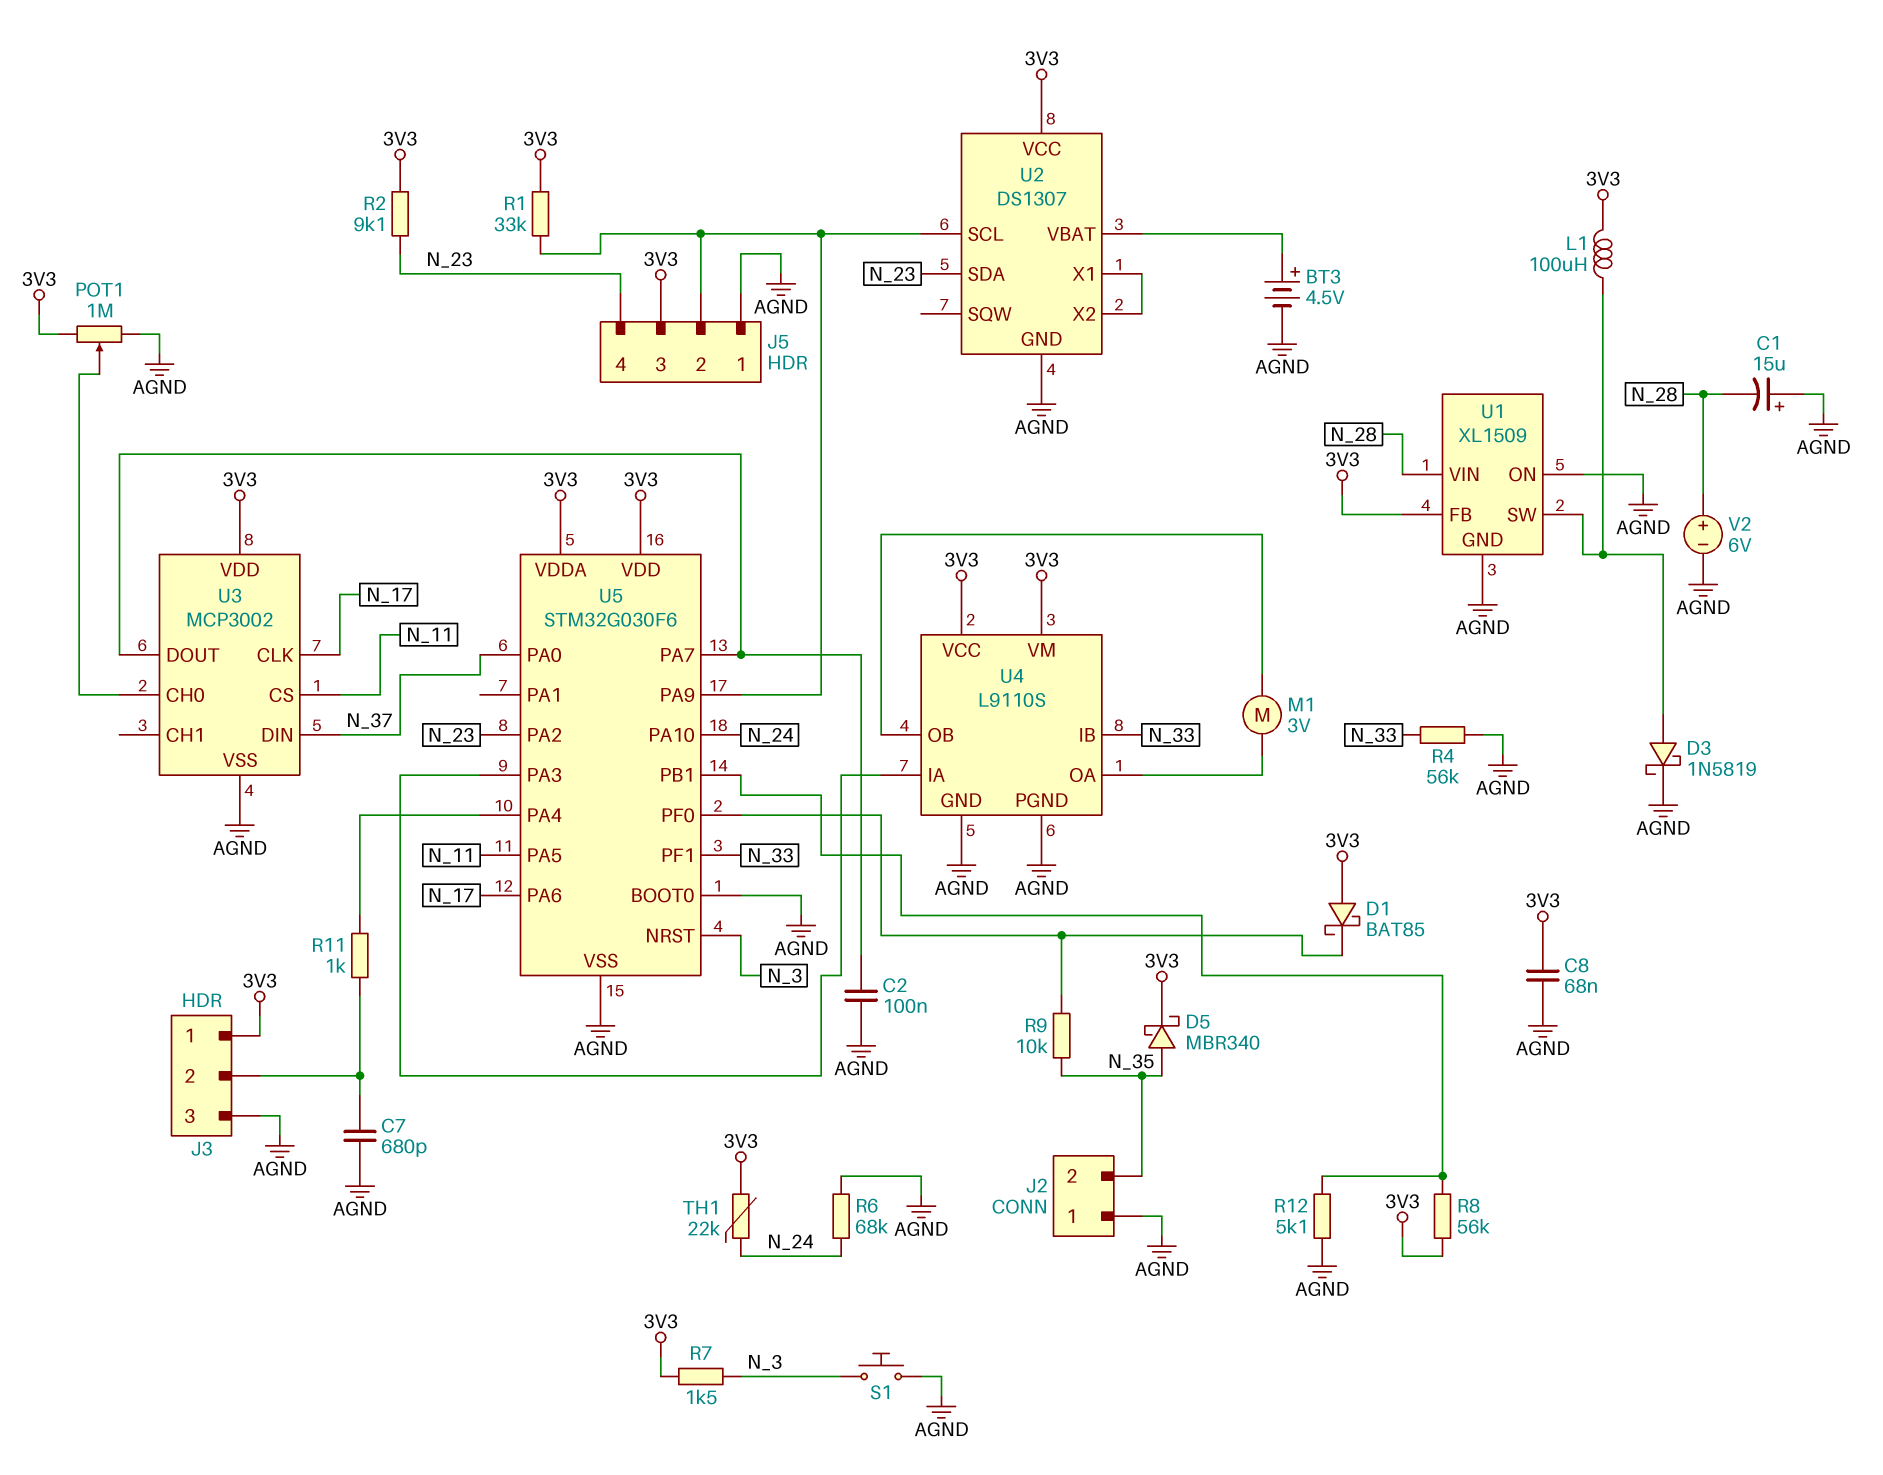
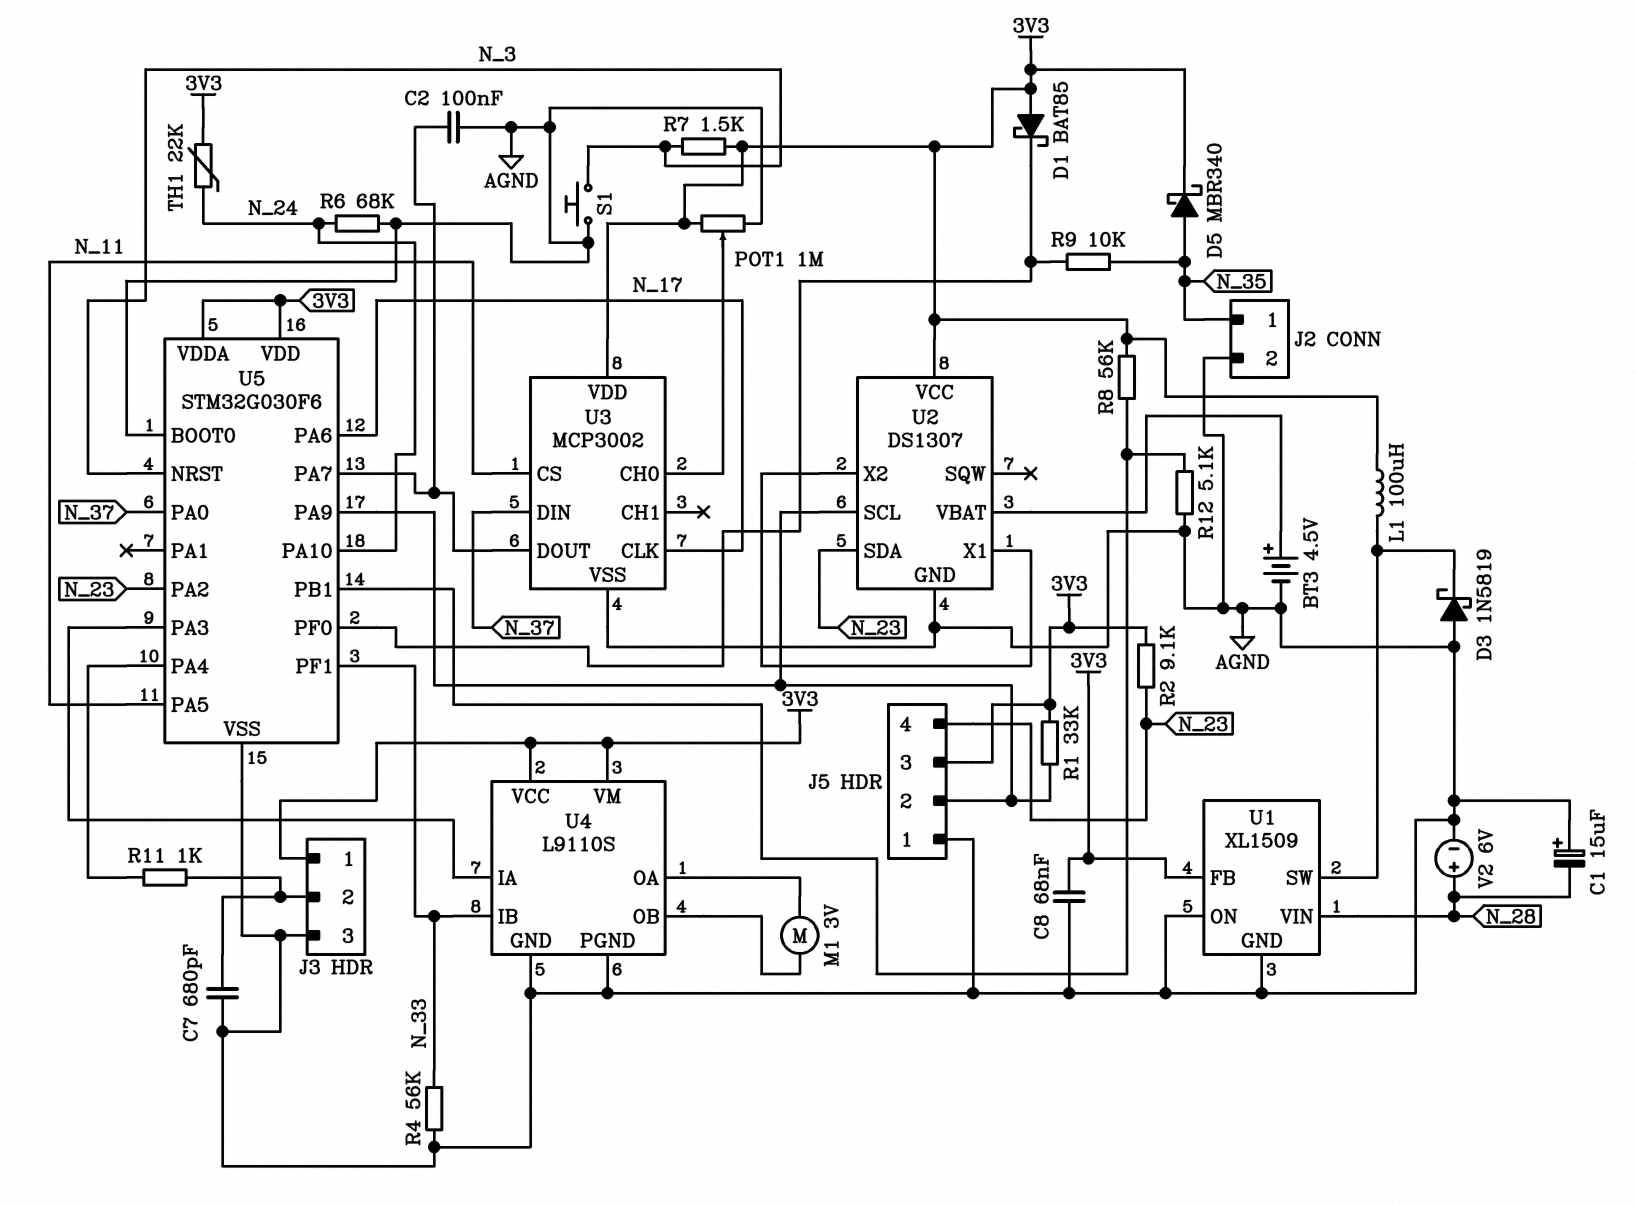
D3: schottky 1N5819 (A U1/SW, K AGND) -> schottky 1N5819 (A AGND, K U1/SW)
J2 pin 1: AGND -> N_35
J2 pin 2: N_35 -> AGND

